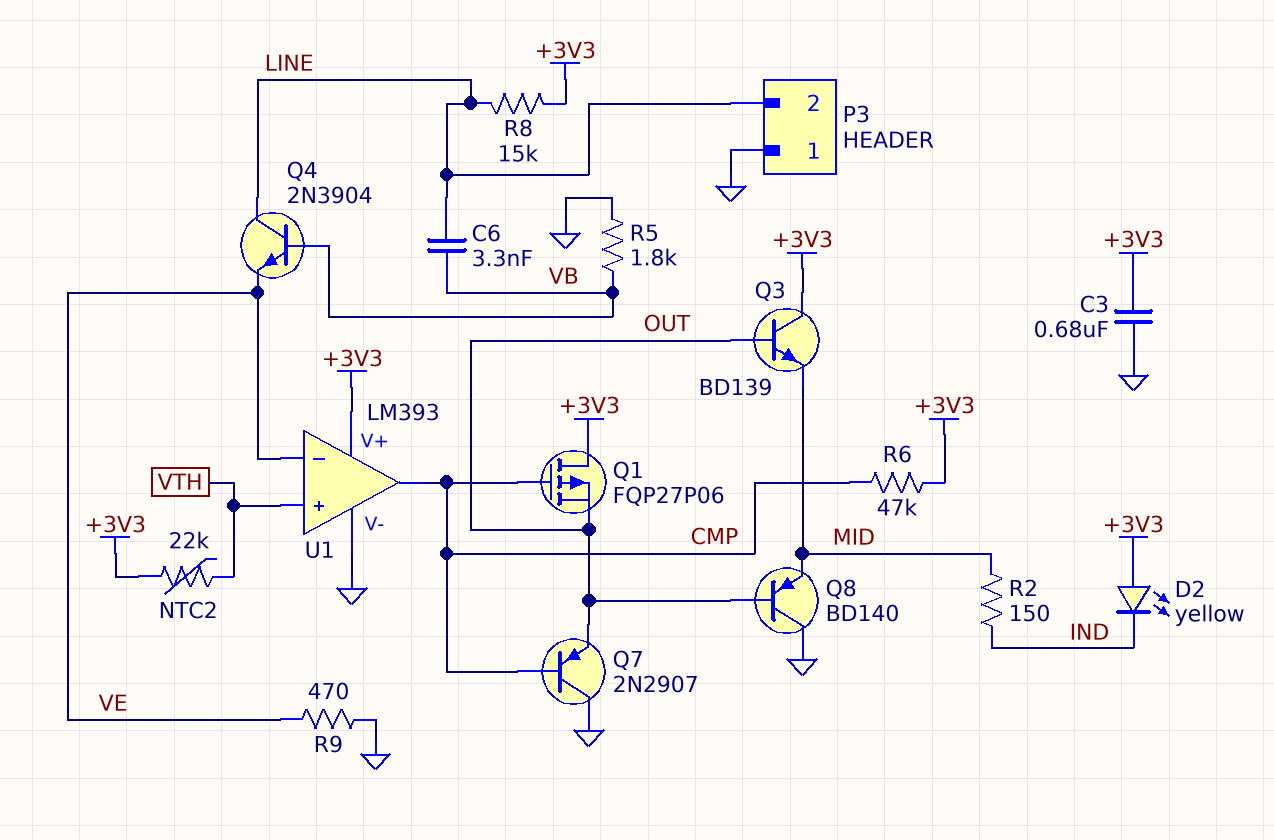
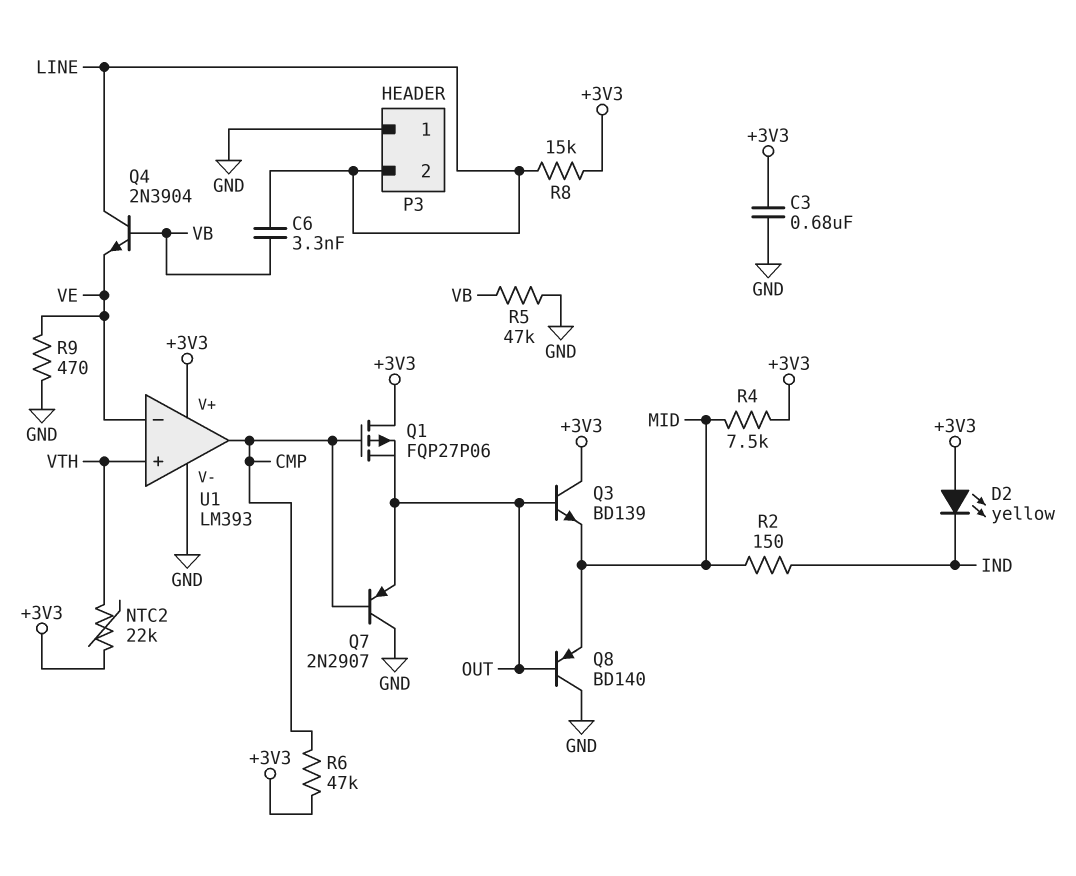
R4: none -> 7.5k (+3V3, MID)
R5: 1.8k (GND, VB) -> 47k (GND, VB)

